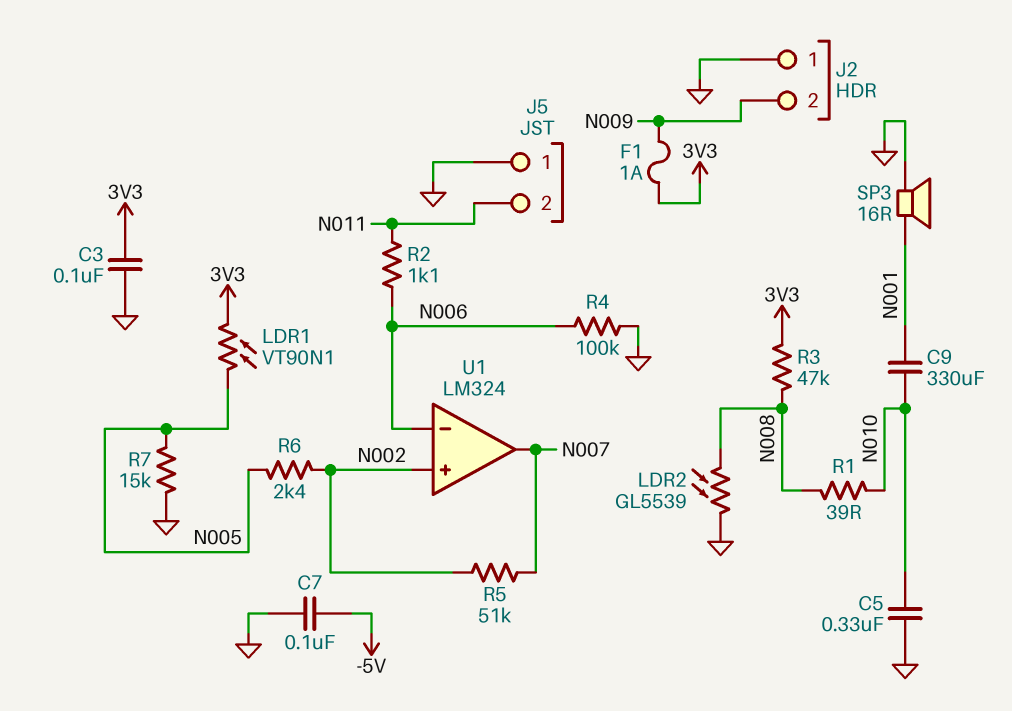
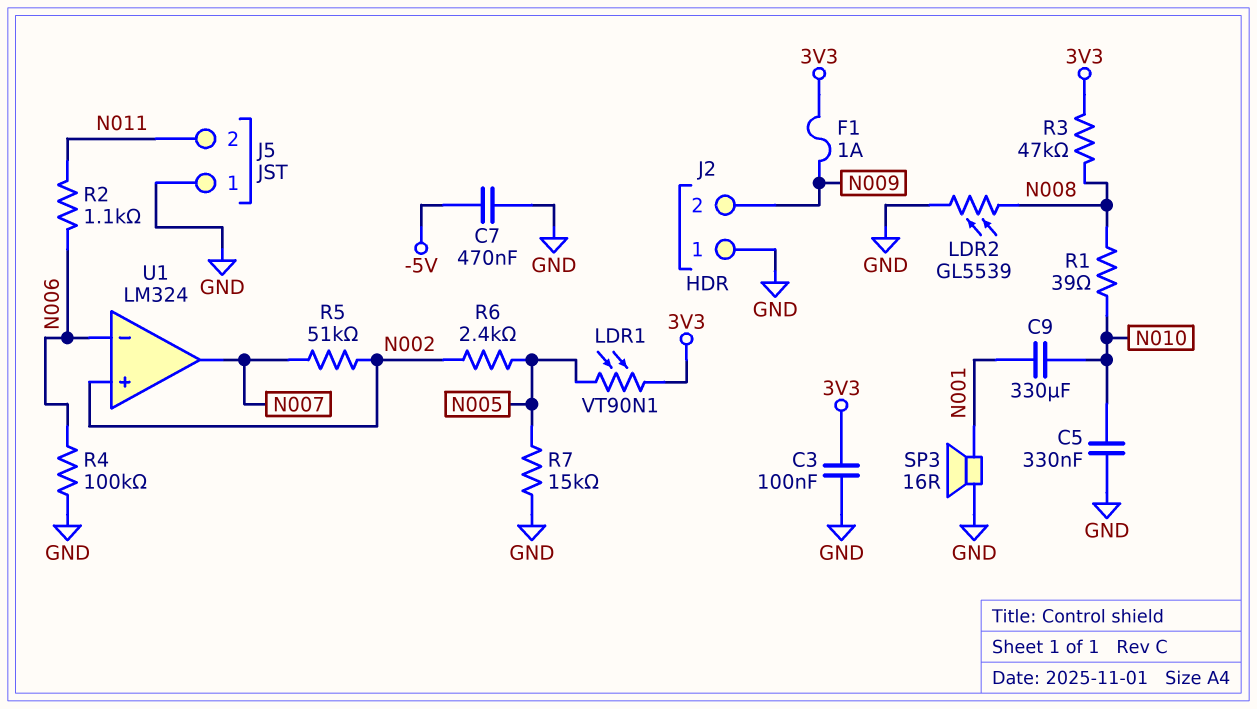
C7: 100nF (-5V, GND) -> 470nF (-5V, GND)

